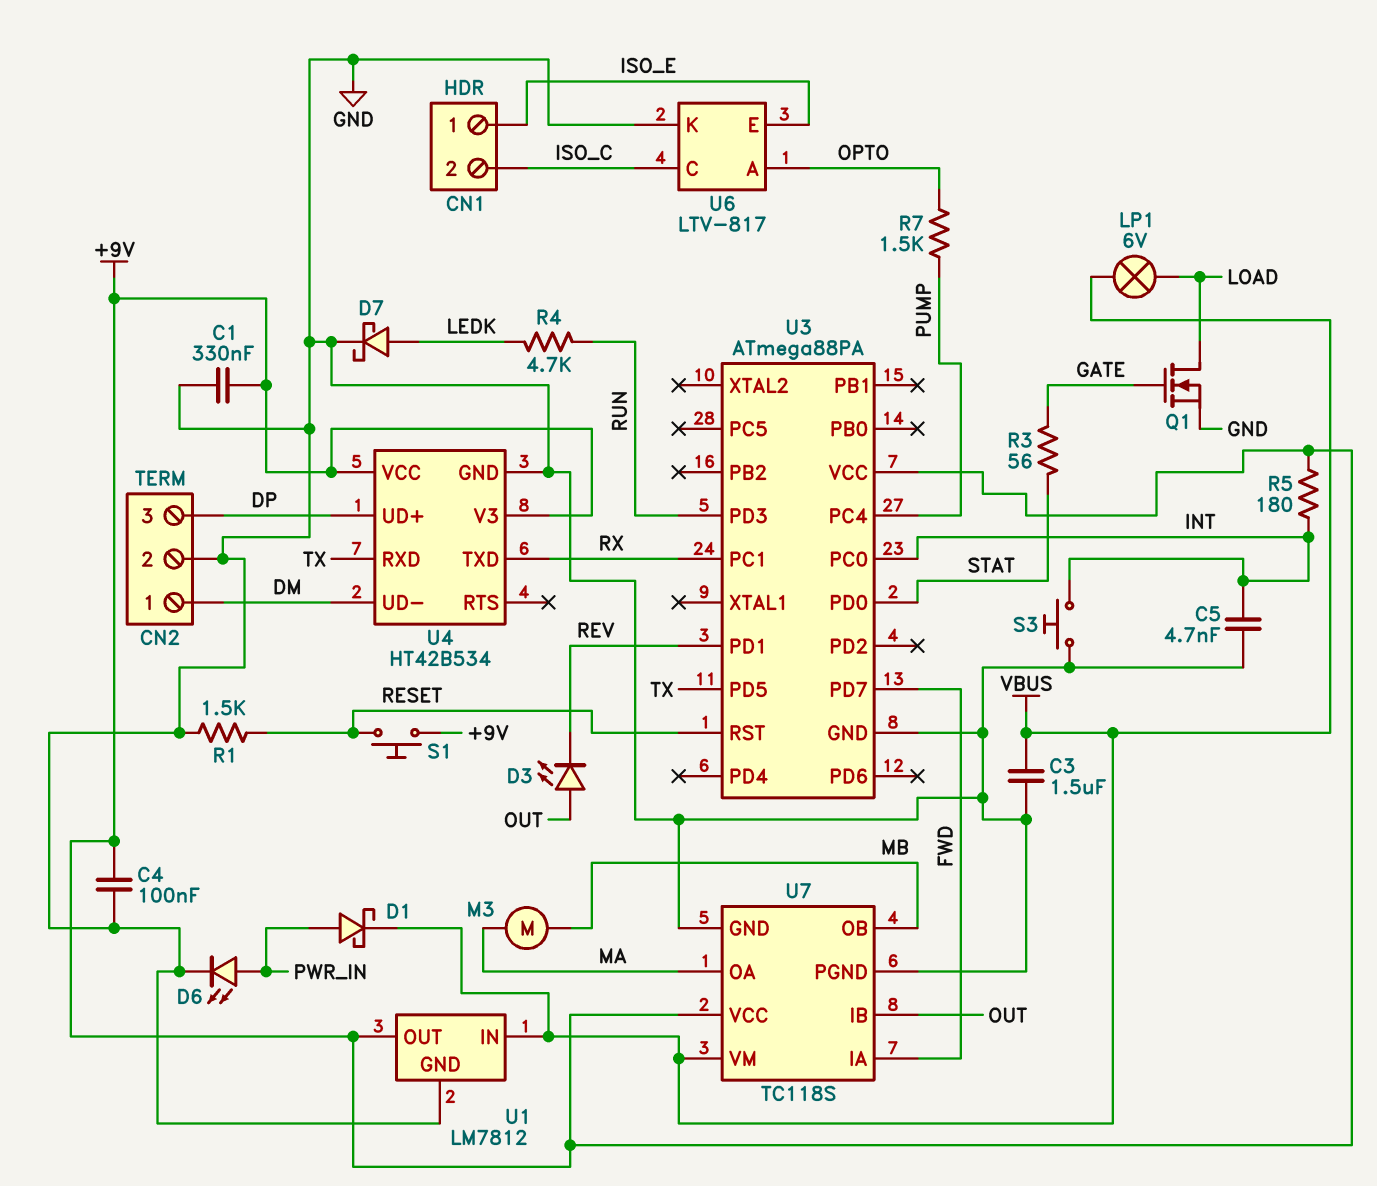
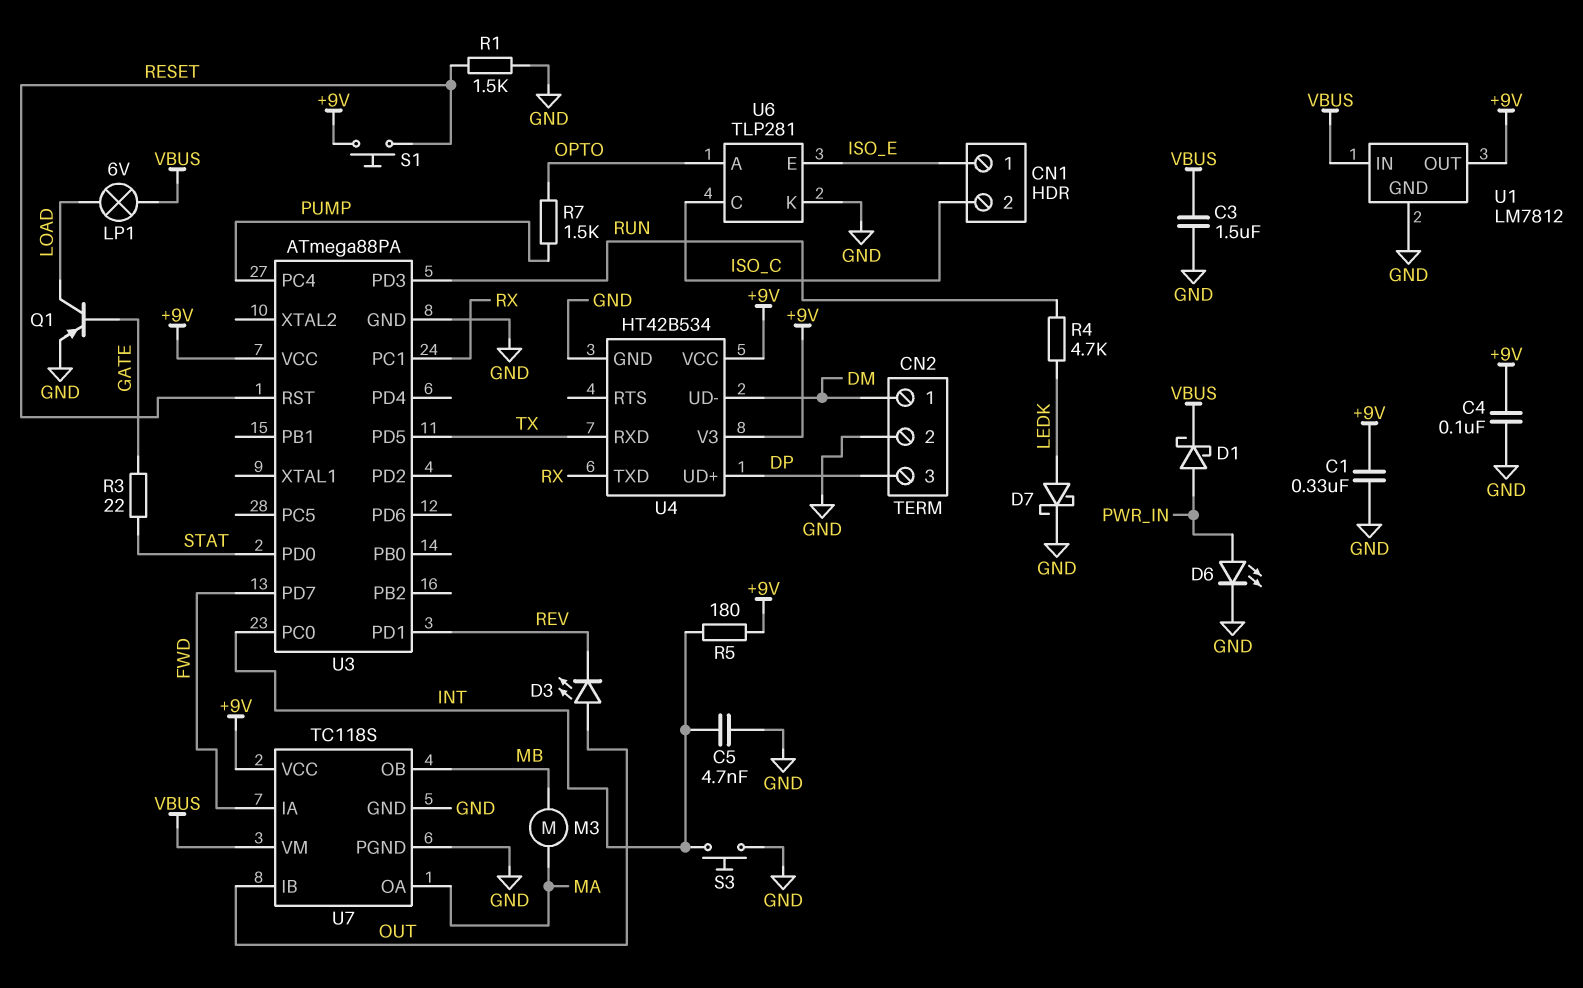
Q1: NMOS (G GATE, D LOAD, S GND) -> PNP (B GATE, C LOAD, E GND)
R3: 56 (GATE, STAT) -> 22 (GATE, STAT)
U6: LTV-817 -> TLP281

